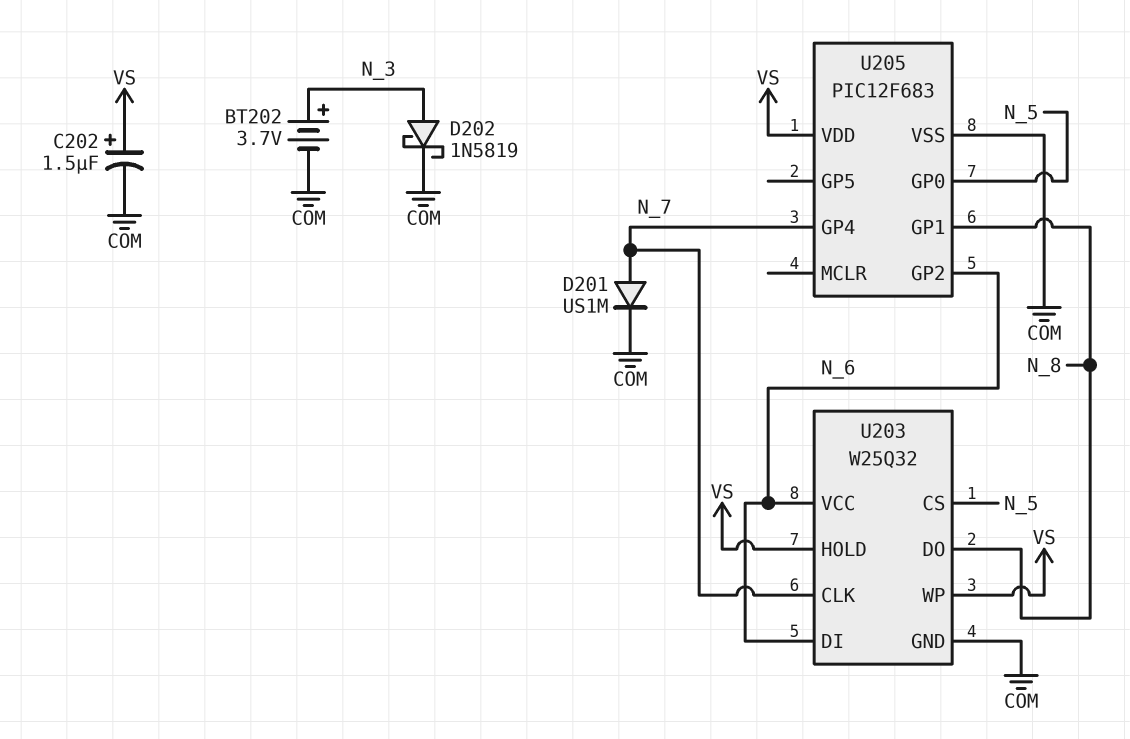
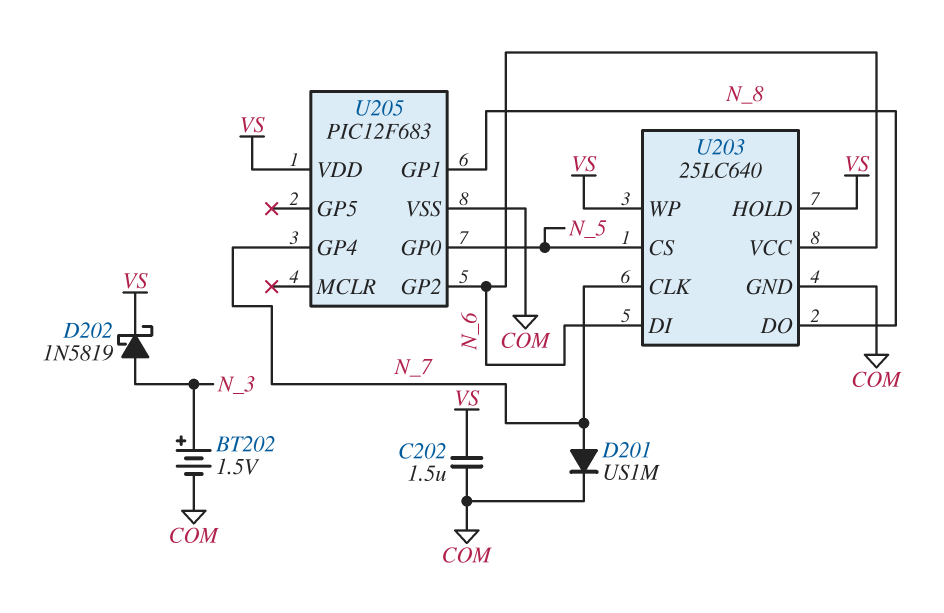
BT202: 3.7V (plus N_3, minus COM) -> 1.5V (plus N_3, minus COM)
C202: 1.5uF (plus VS, minus COM) -> 1.5uF (COM, VS)
D202: schottky 1N5819 (A N_3, K COM) -> schottky 1N5819 (A N_3, K VS)
U203: W25Q32 -> 25LC640

